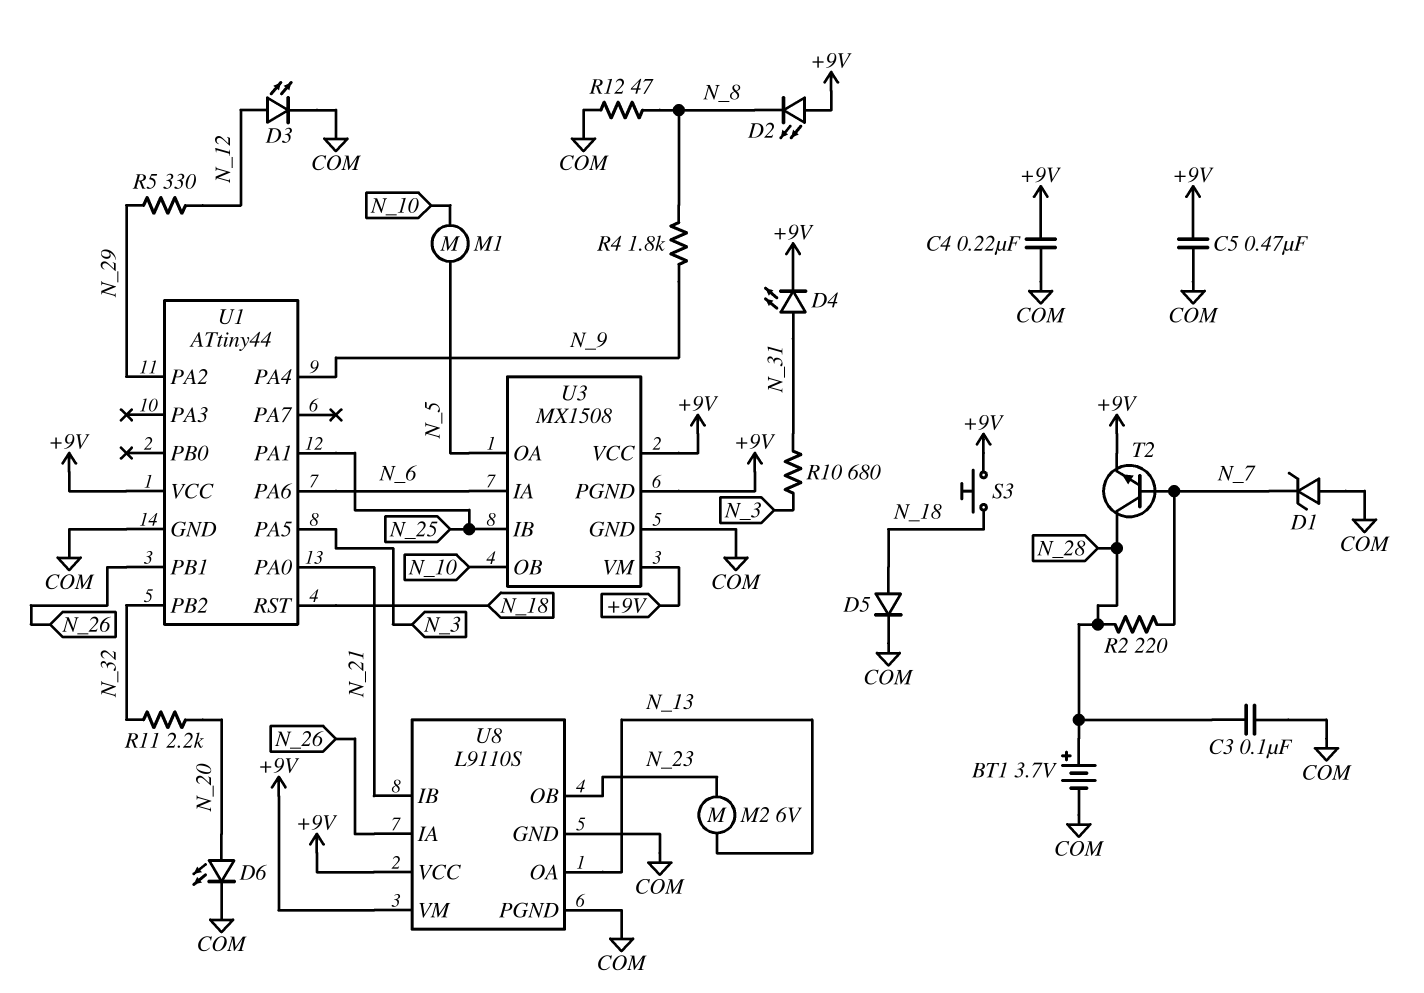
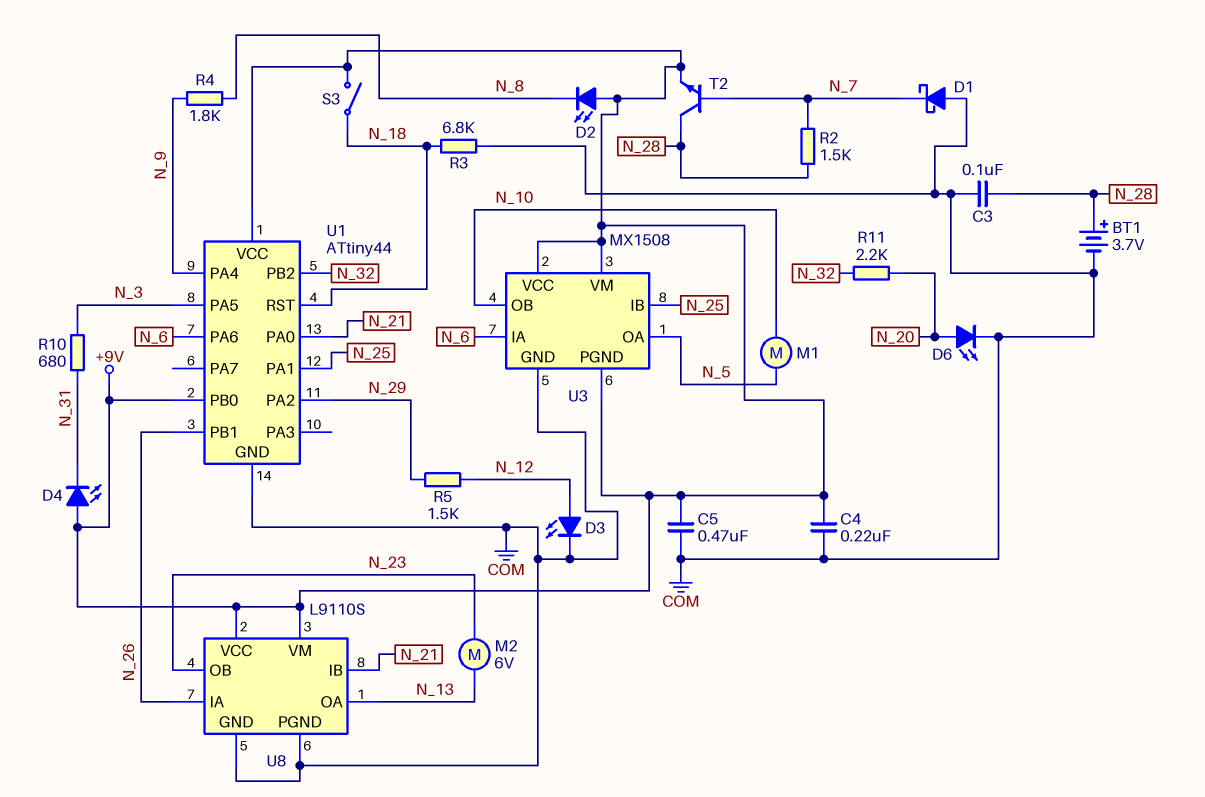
D1: zener (A COM, K N_7) -> schottky (A COM, K N_7)
D4: LED (A N_31, K +9V) -> LED (A +9V, K N_31)
D5: diode (A N_18, K COM) -> none
R2: 220 (N_7, N_28) -> 1.5k (N_7, N_28)
R3: none -> 6.8k (COM, N_18)
R5: 330 (N_12, N_29) -> 1.5k (N_12, N_29)
R12: 47 (COM, N_8) -> none
S3: button (+9V, N_18) -> switch (+9V, N_18)
U1 pin PB0: none -> +9V

